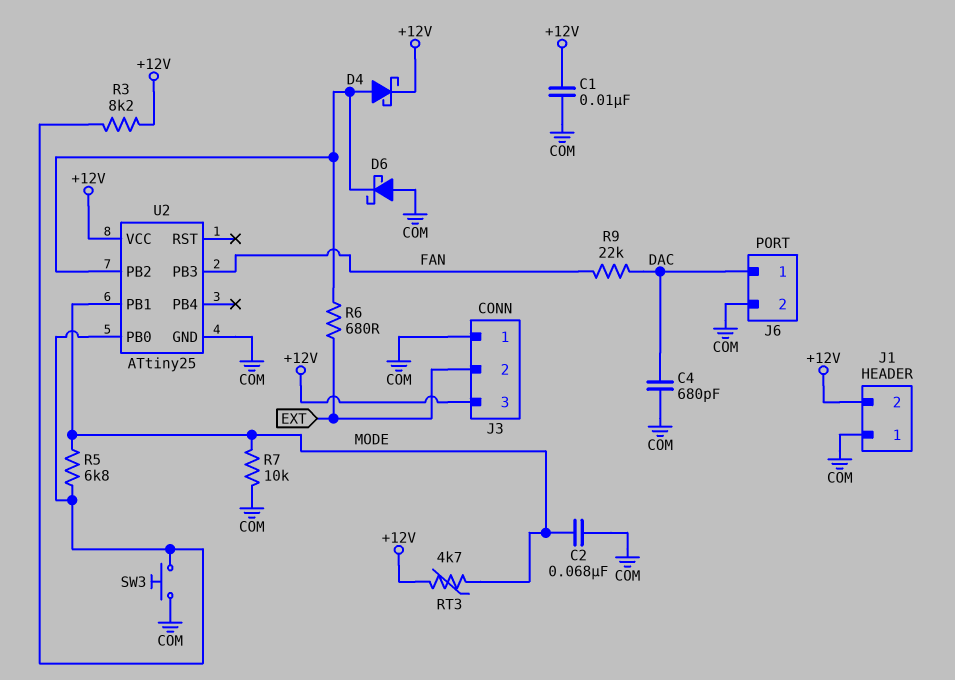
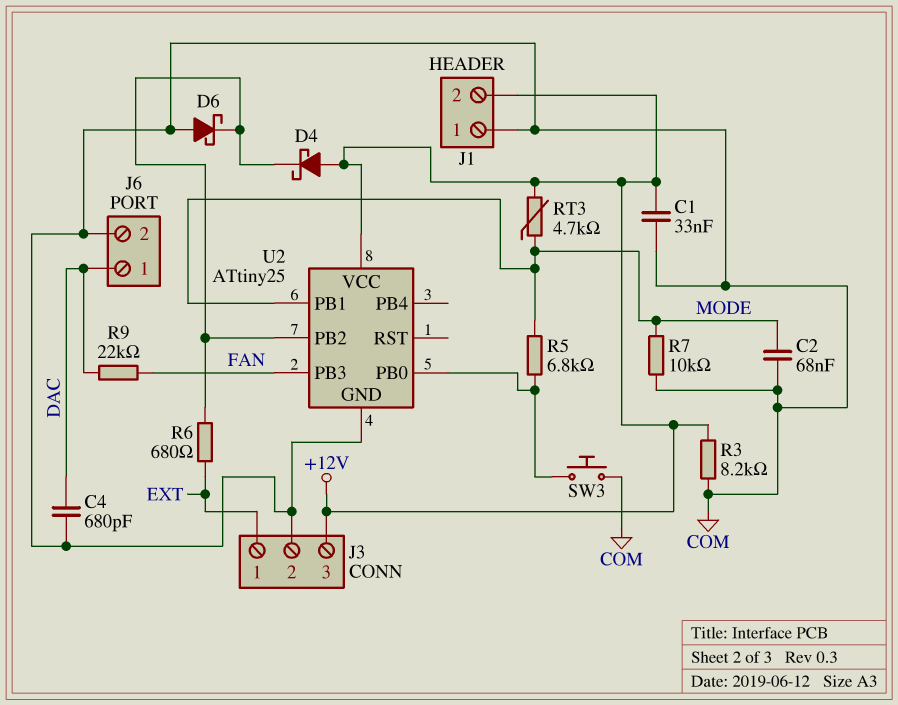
C1: 10nF (+12V, COM) -> 33nF (+12V, COM)
D4: schottky (A U2/PB2, K +12V) -> schottky (A +12V, K U2/PB2)
J3 pin 1: COM -> EXT
J3 pin 2: EXT -> COM
R3: 8.2k (+12V, U2/PB0) -> 8.2k (+12V, COM)

